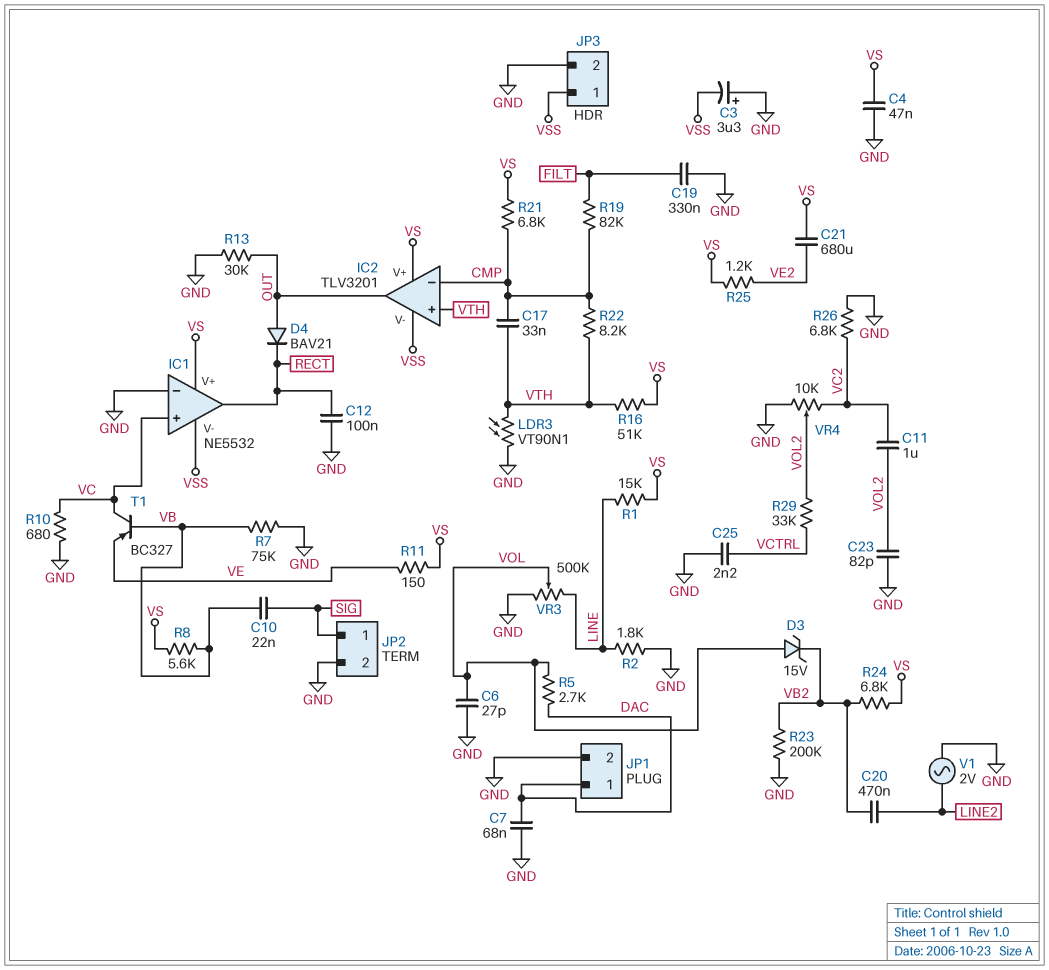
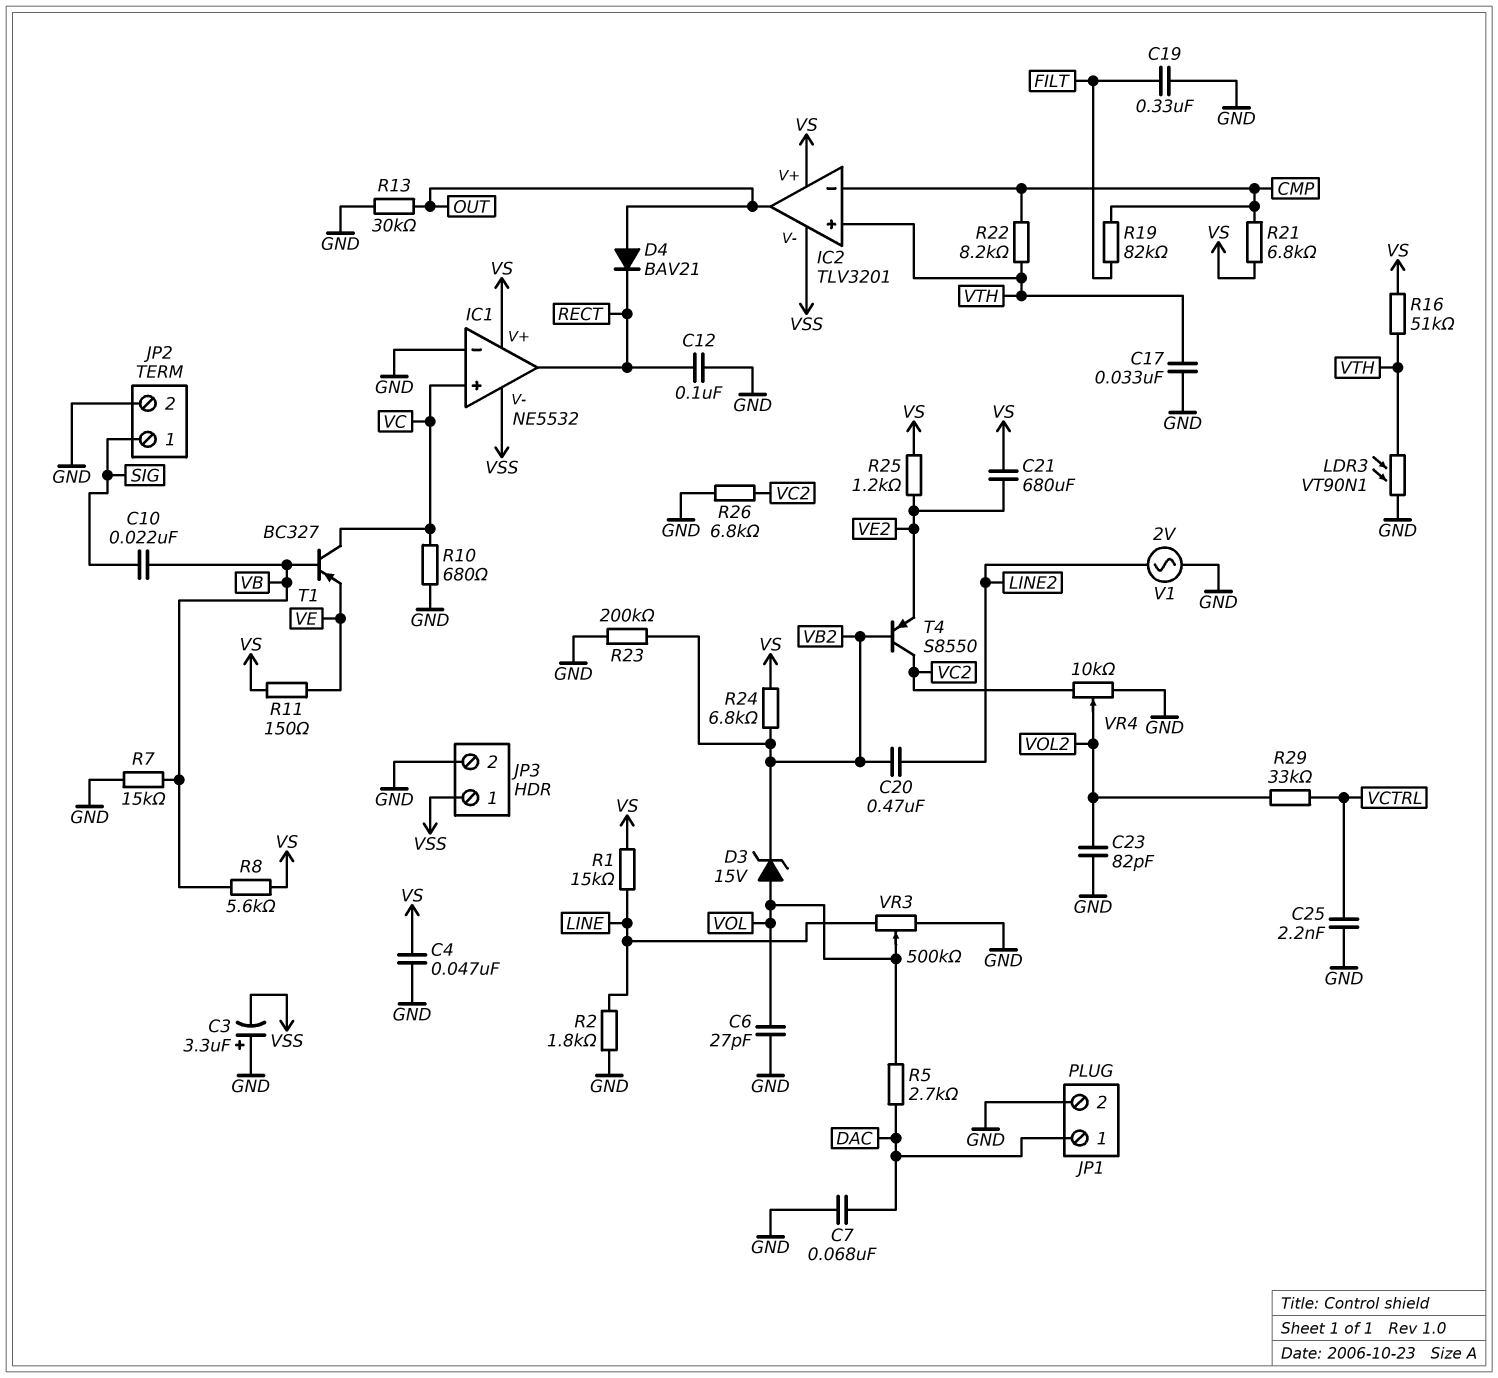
C11: 1uF (VC2, VOL2) -> none
C17: 33nF (CMP, VTH) -> 33nF (GND, VTH)
R7: 75k (GND, VB) -> 15k (GND, VB)
T4: none -> PNP S8550 (B VB2, C VC2, E VE2)

